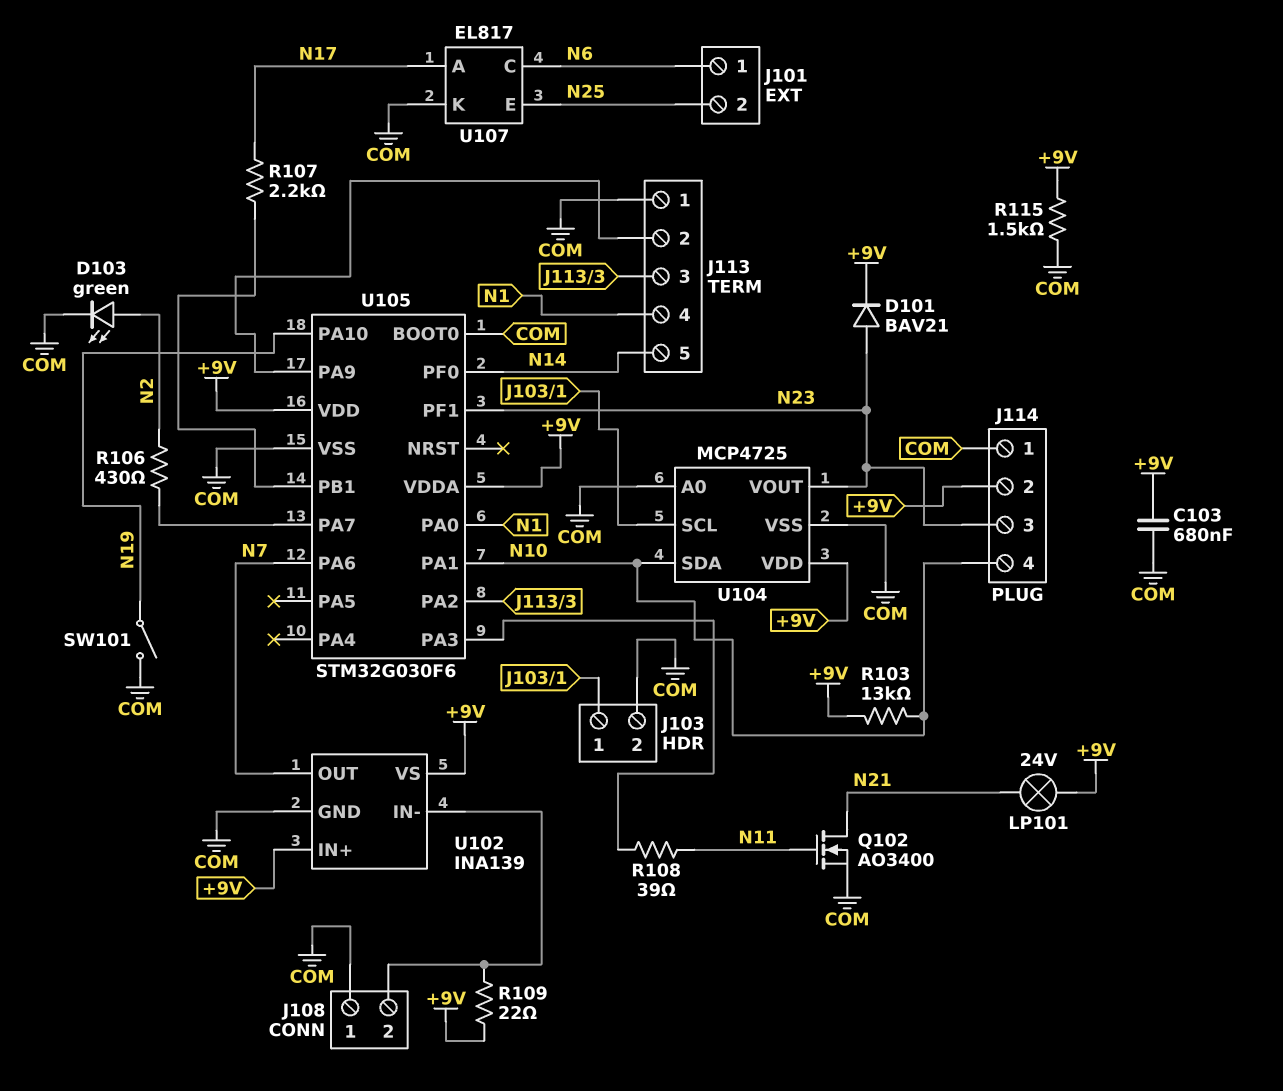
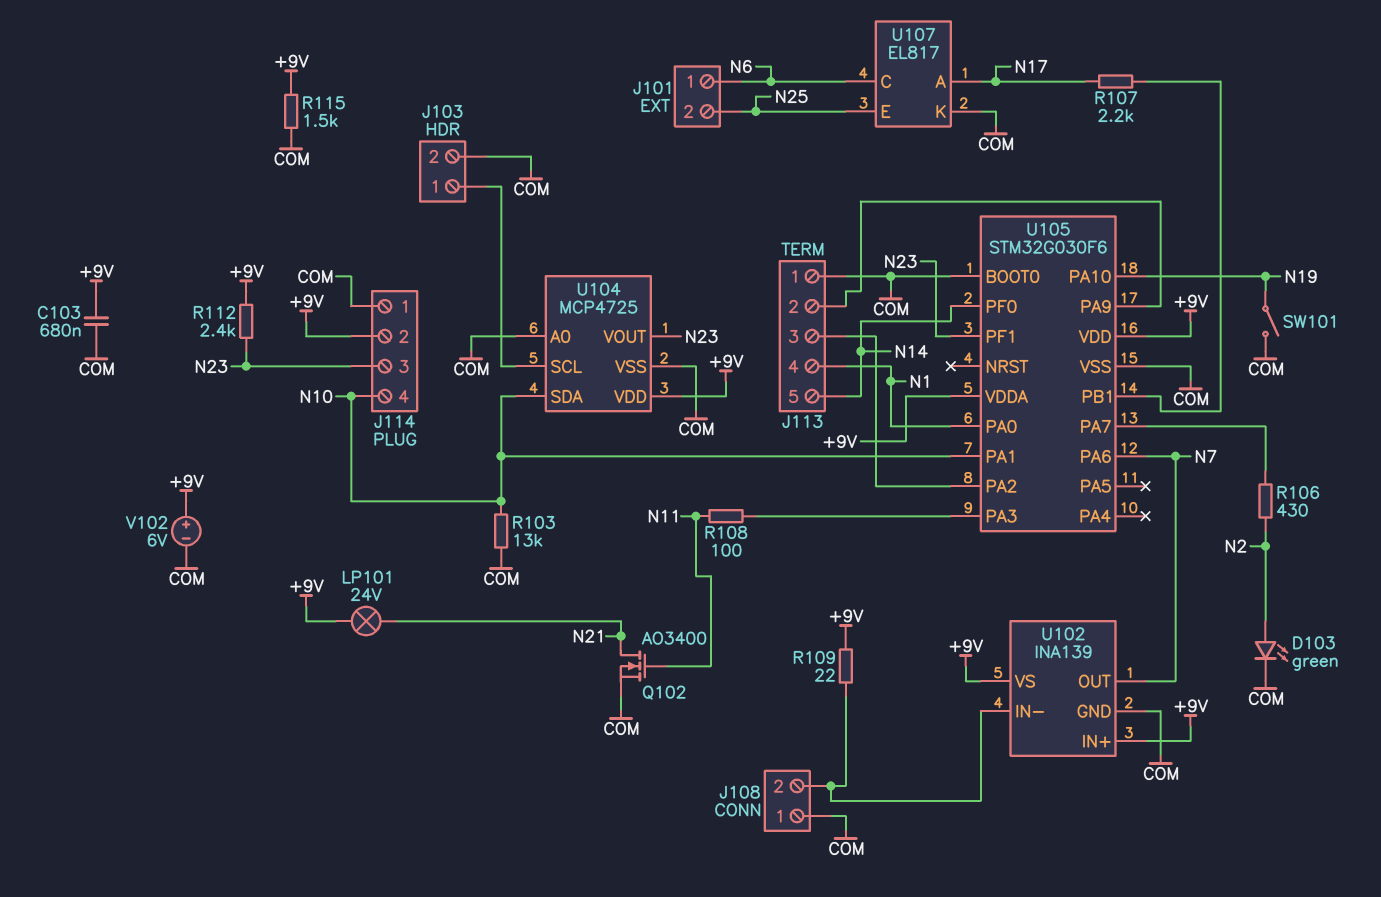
D101: diode BAV21 (A N23, K +9V) -> none
R103: 13k (+9V, N10) -> 13k (COM, N10)
R108: 39 (N11, U105/PA3) -> 100 (N11, U105/PA3)
R112: none -> 2.4k (+9V, N23)
V102: none -> 6V (plus +9V, minus COM)

